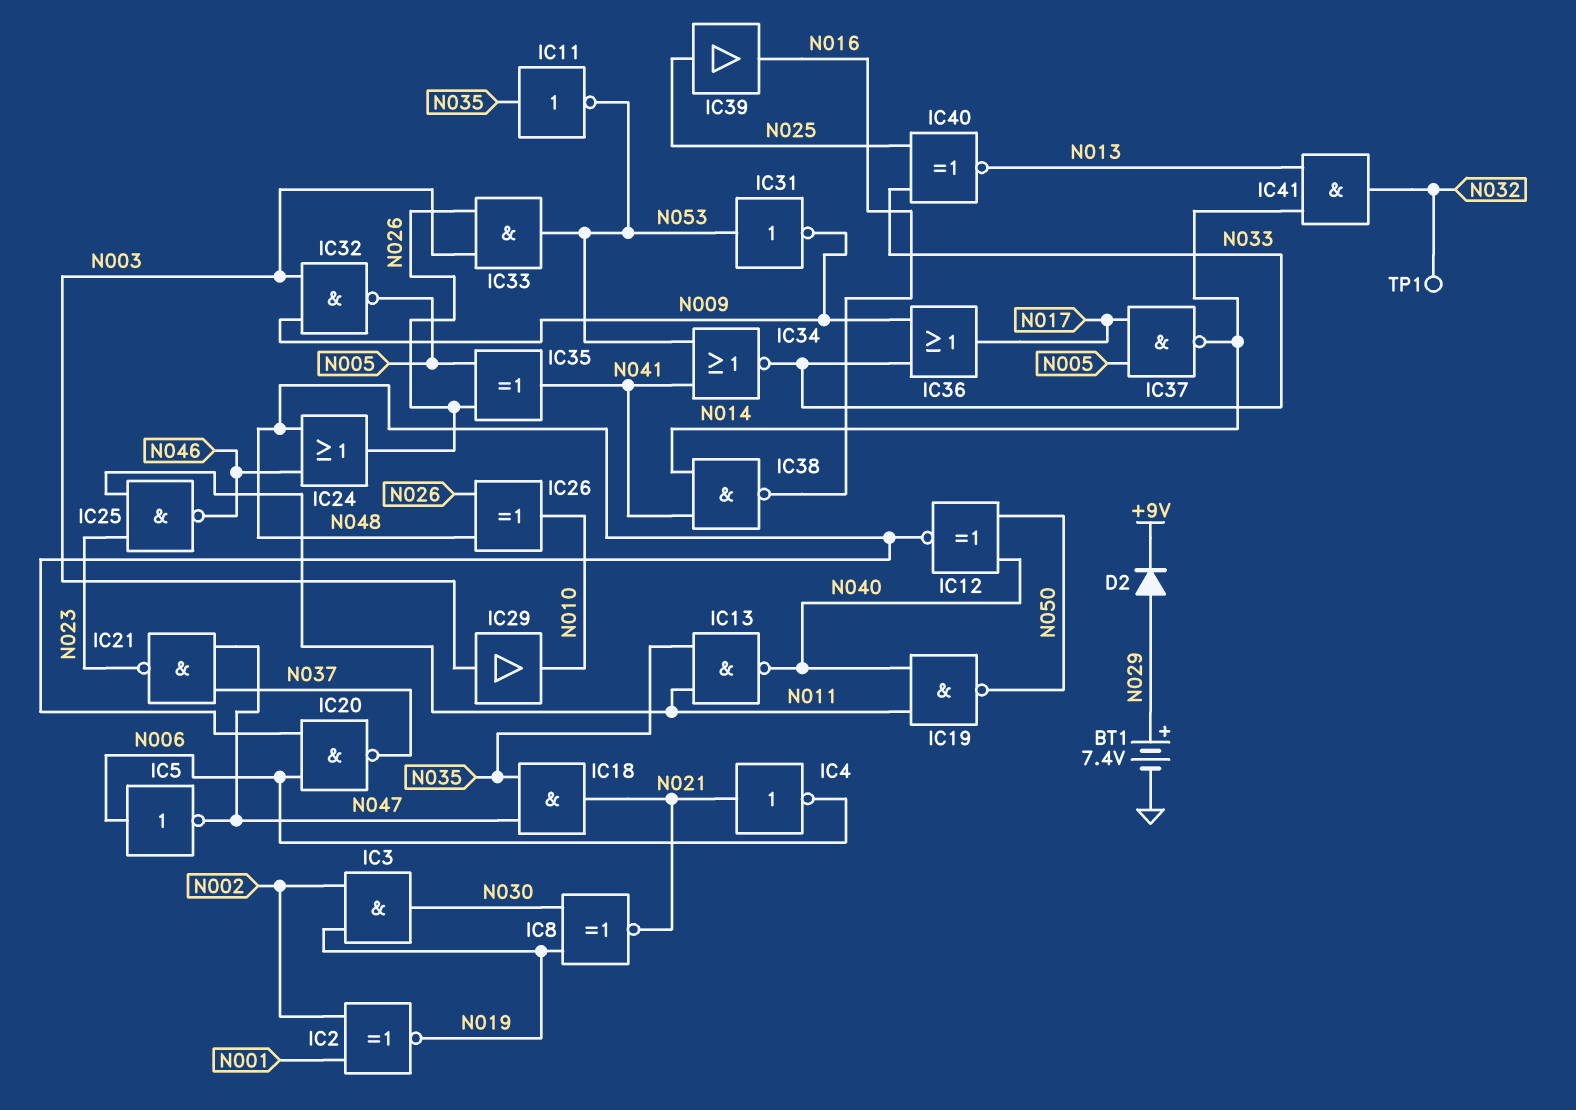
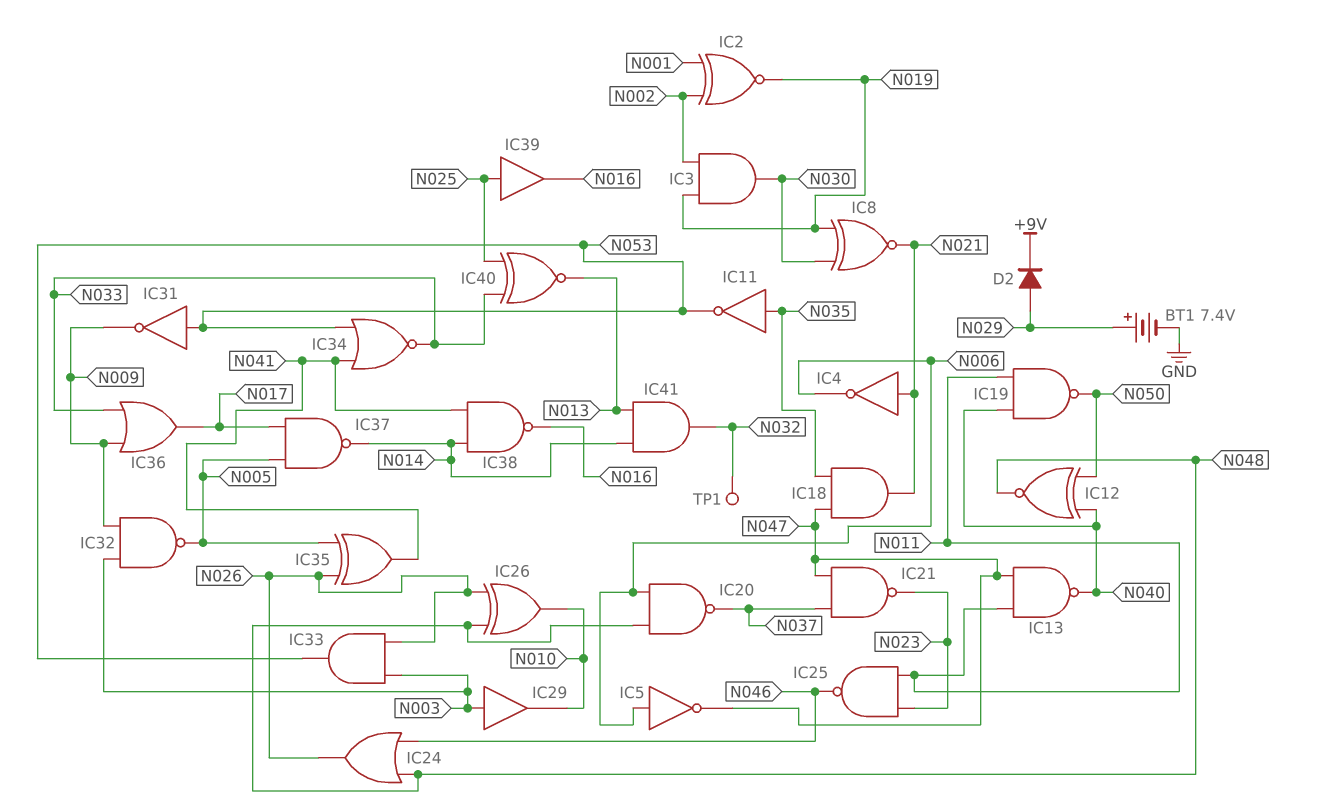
IC13: NAND (in N011, in N035, out N040) -> NAND (in N011, in N047, out N040)

